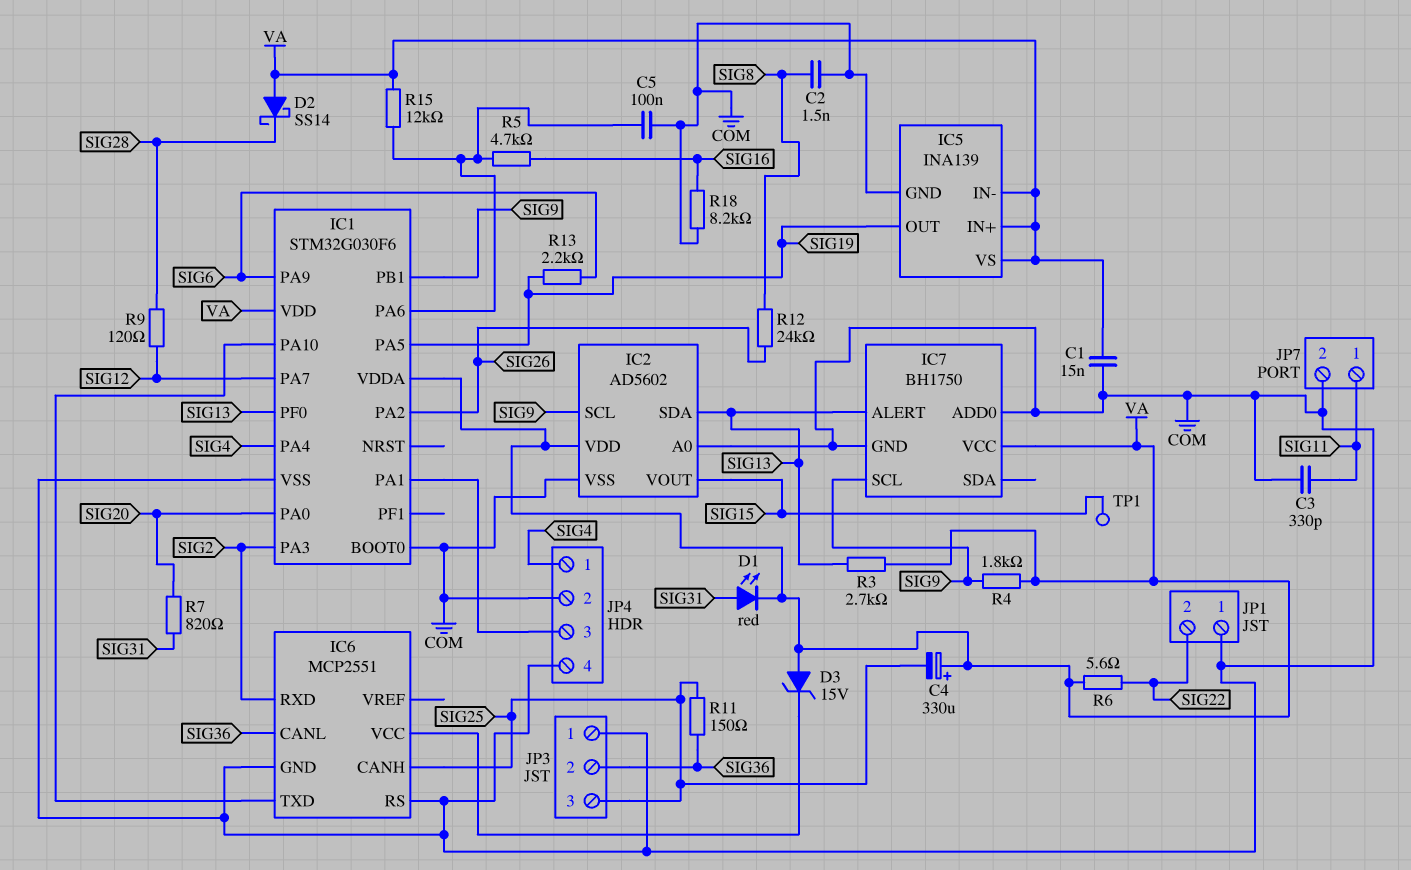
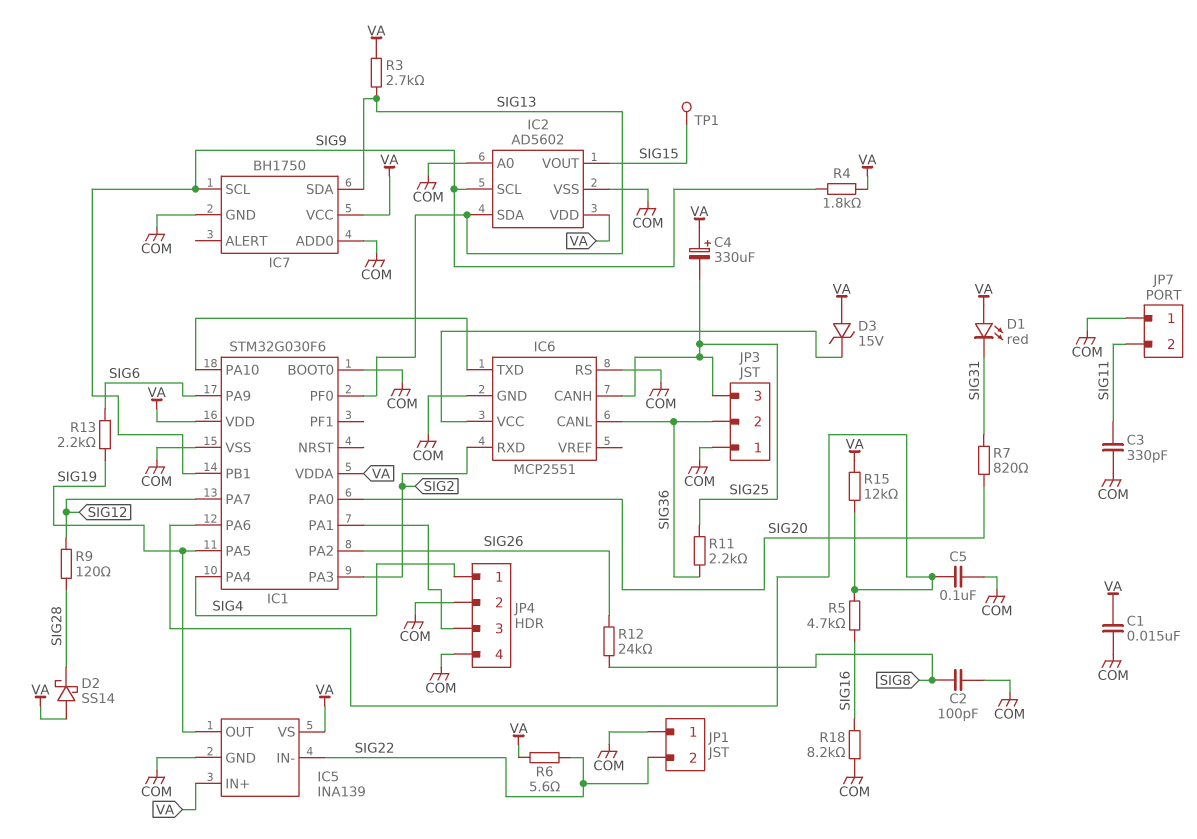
C2: 1.5nF (COM, SIG8) -> 100pF (COM, SIG8)
D1: LED red (A SIG31, K VA) -> LED red (A VA, K SIG31)
IC5 pin IN-: VA -> SIG22
IC7 pin ALERT: SIG13 -> none
IC7 pin SDA: none -> SIG13
JP7 pin 1: SIG11 -> COM
JP7 pin 2: COM -> SIG11
R11: 150 (SIG25, SIG36) -> 2.2k (SIG25, SIG36)

